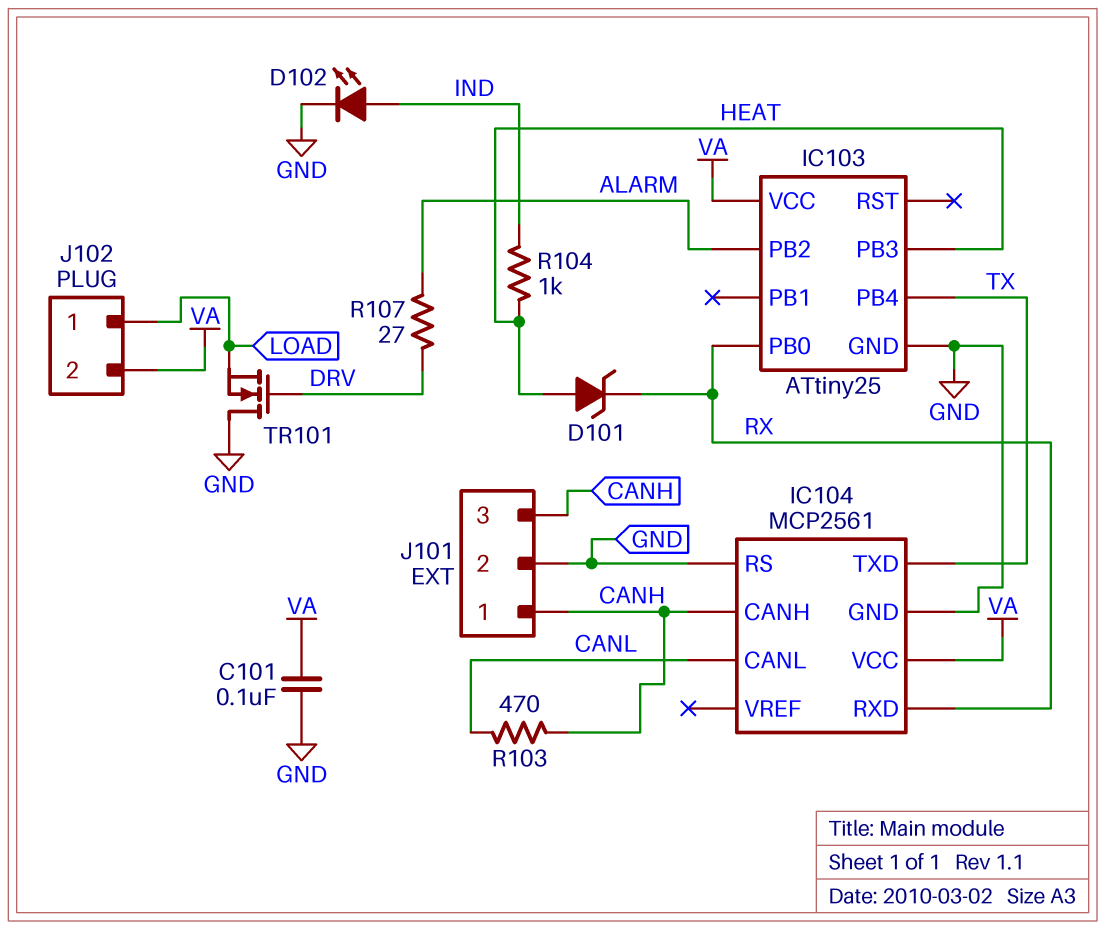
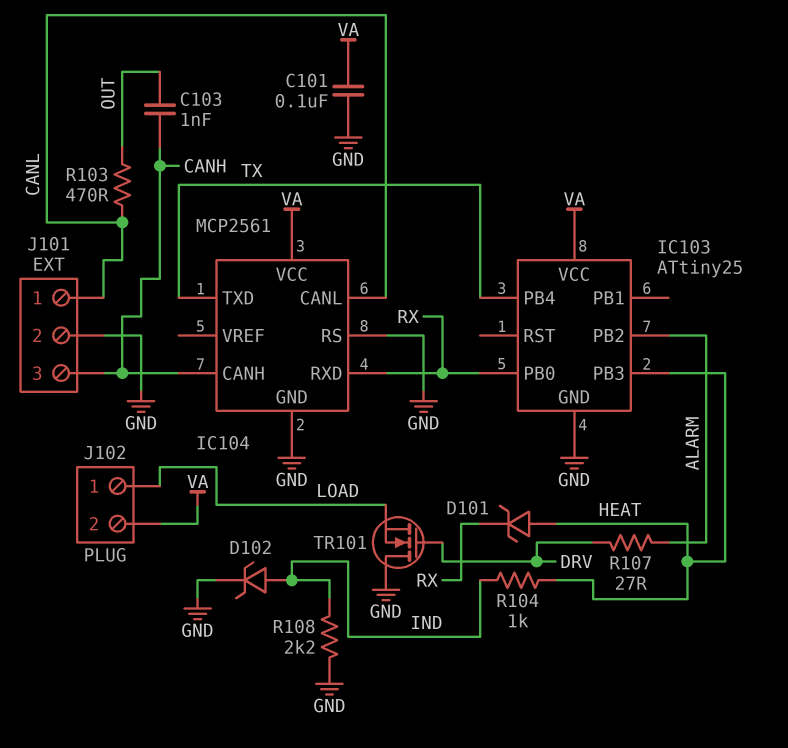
C103: none -> 1nF (CANH, OUT)
D102: LED (A IND, K GND) -> zener (A IND, K GND)
J101 pin 1: CANH -> CANL
R103: 470 (CANH, CANL) -> 470 (CANL, OUT)
R108: none -> 2.2k (GND, IND)

